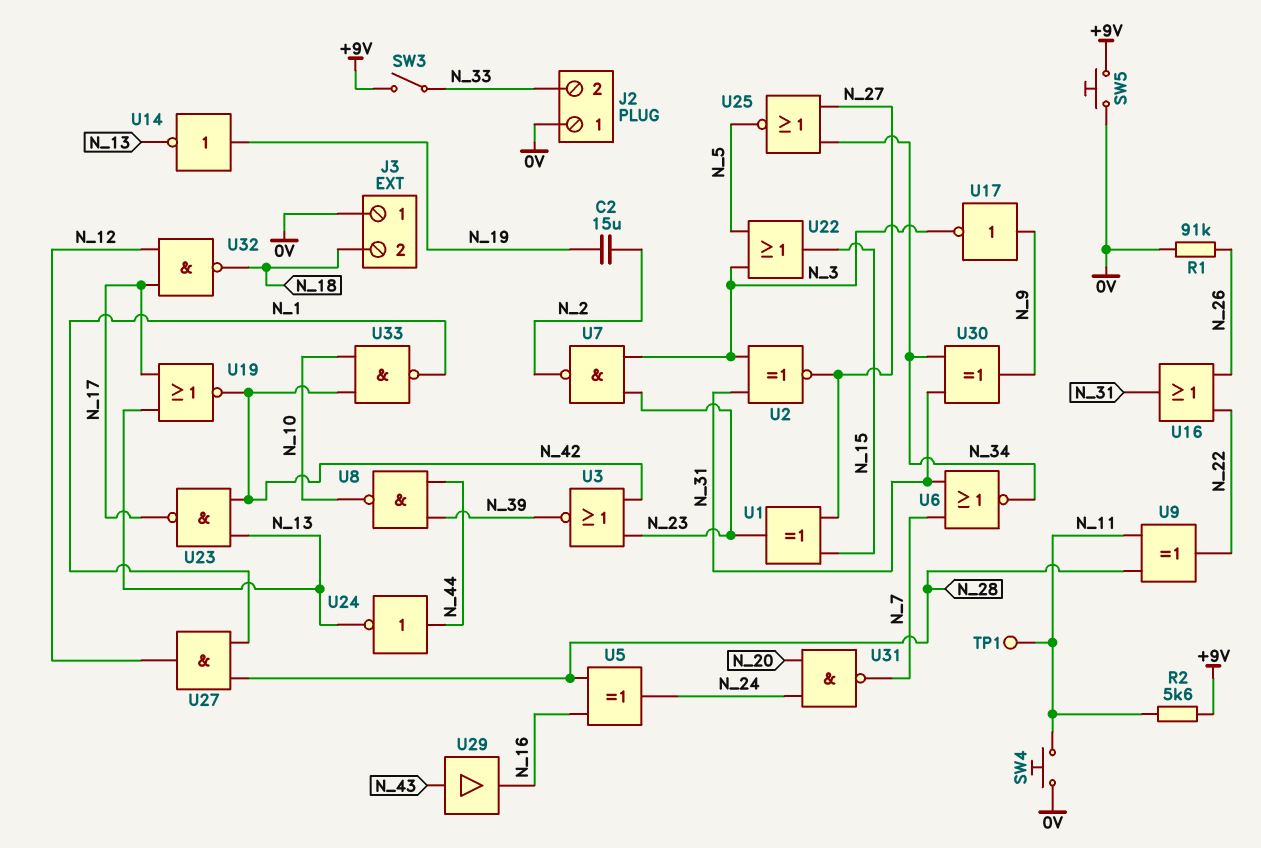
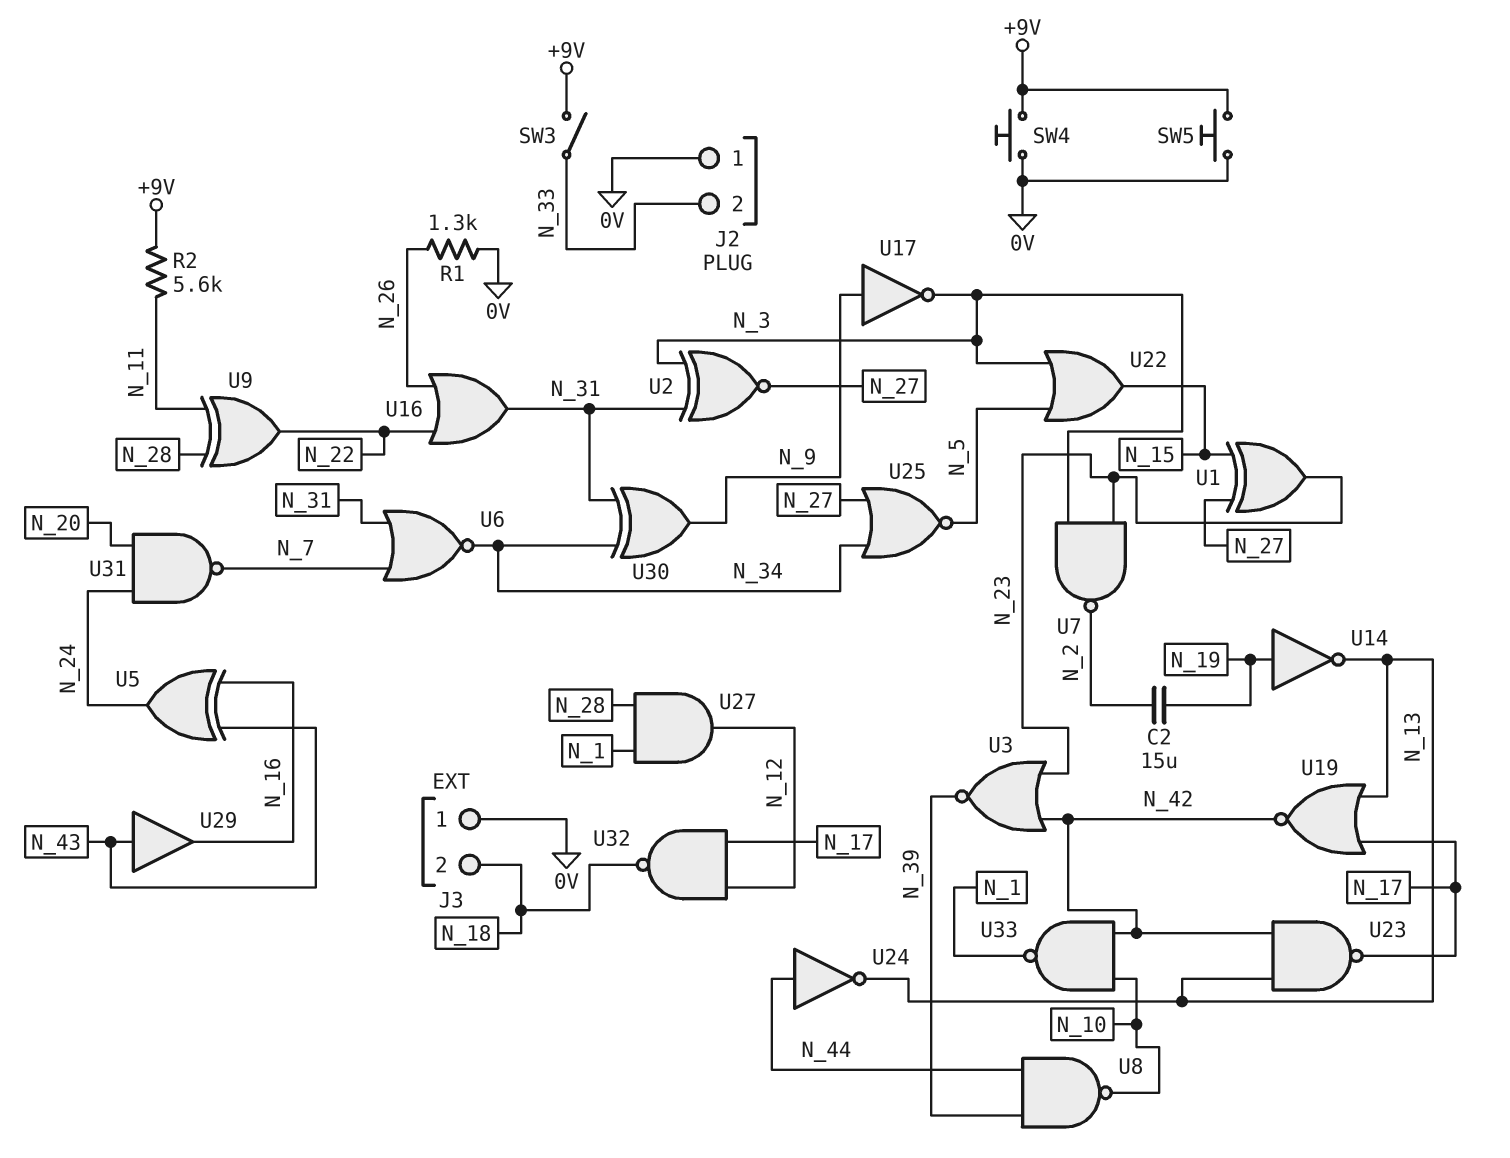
R1: 91k (0V, N_26) -> 1.3k (0V, N_26)
SW4: button (0V, N_11) -> button (+9V, 0V)
TP1: test point (N_11) -> none
U5: XOR (in N_16, in N_28, out N_24) -> XOR (in N_16, in N_43, out N_24)

